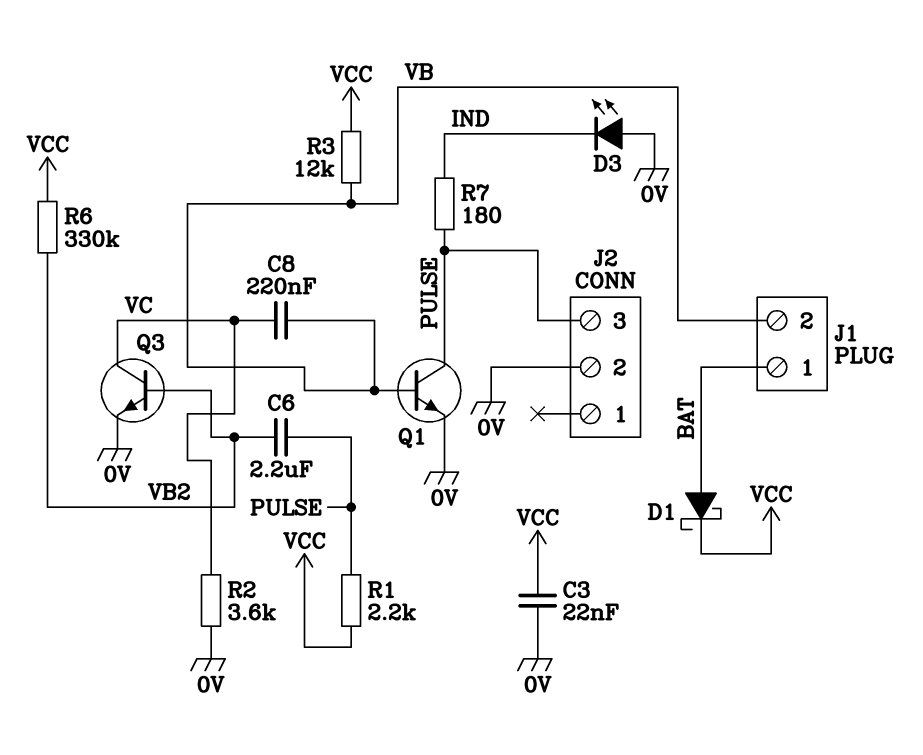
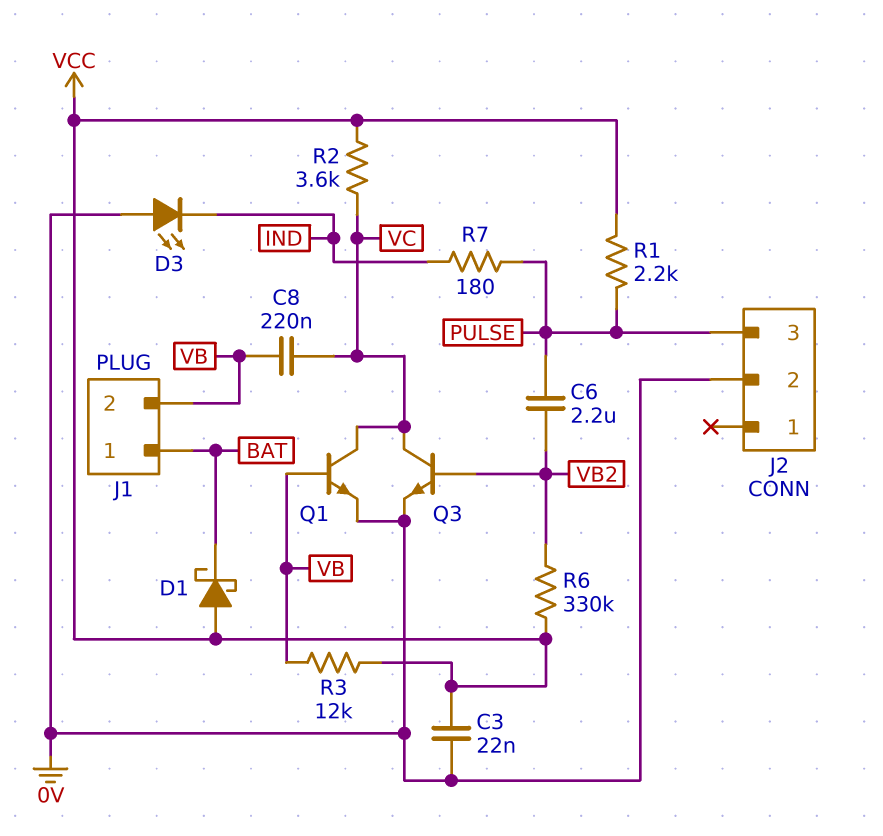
D1: schottky (A BAT, K VCC) -> schottky (A VCC, K BAT)
Q1: NPN (B VB, C PULSE, E 0V) -> NPN (B VB, C VC, E 0V)
R2: 3.6k (0V, VC) -> 3.6k (VC, VCC)

